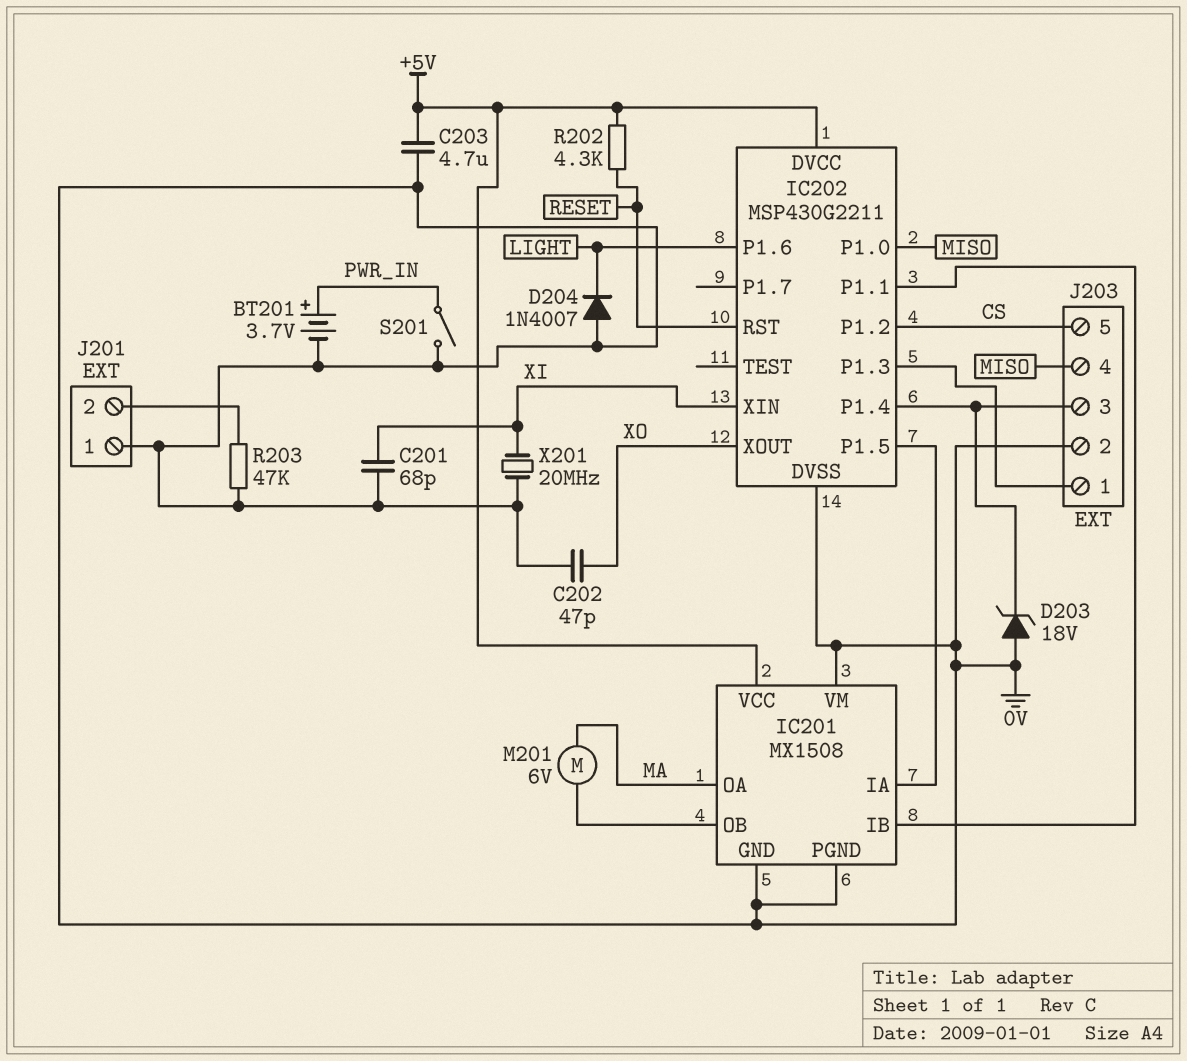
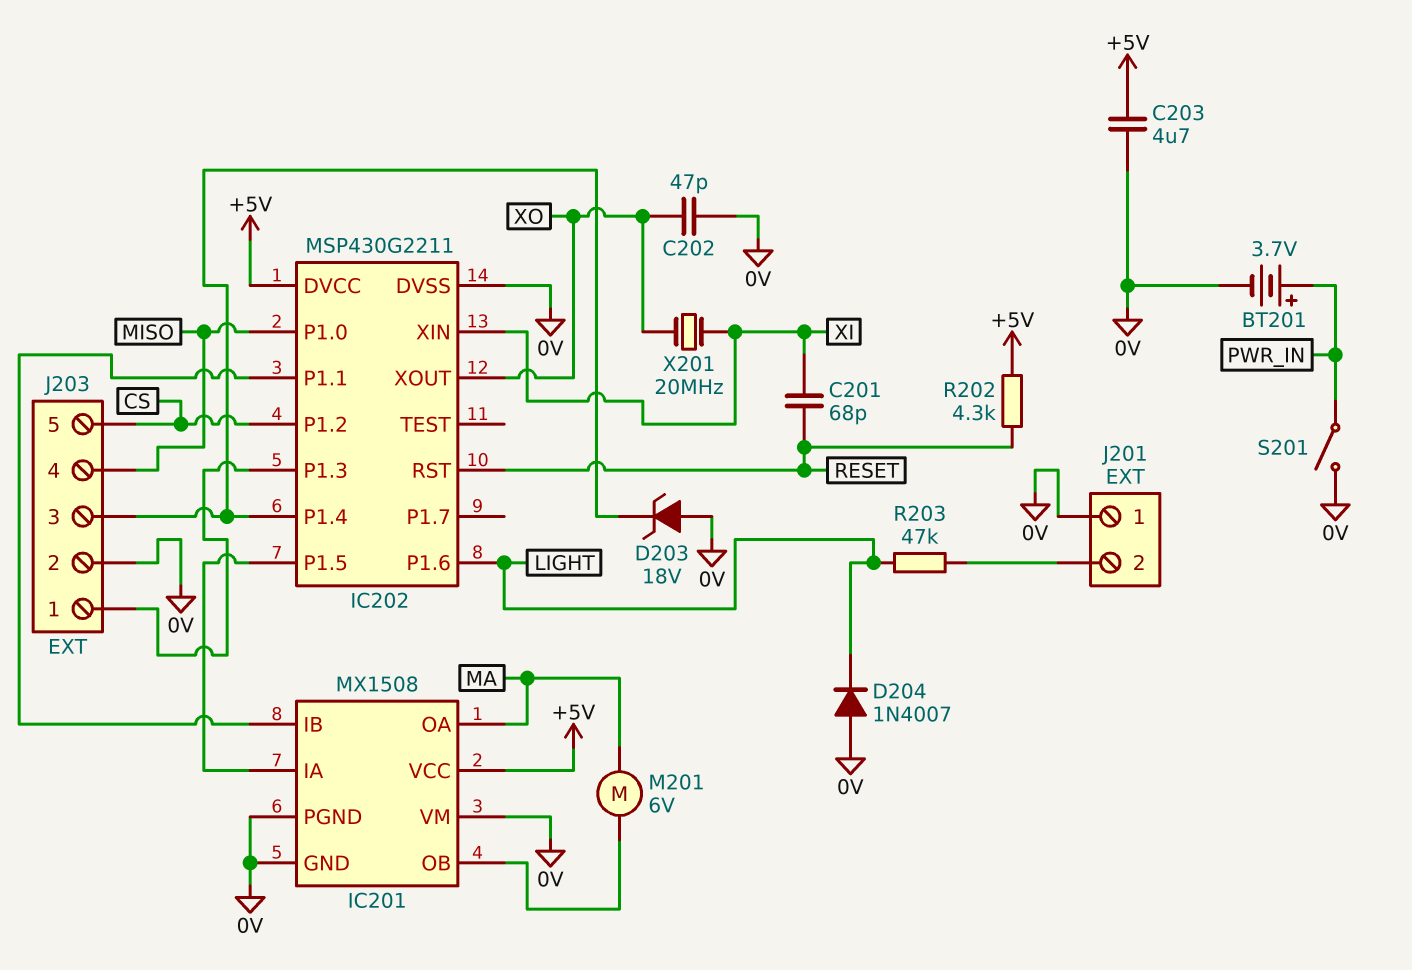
C201: 68pF (0V, XI) -> 68pF (RESET, XI)
R203: 47k (0V, J201/2) -> 47k (J201/2, LIGHT)
X201: 20MHz (0V, XI) -> 20MHz (XI, XO)

